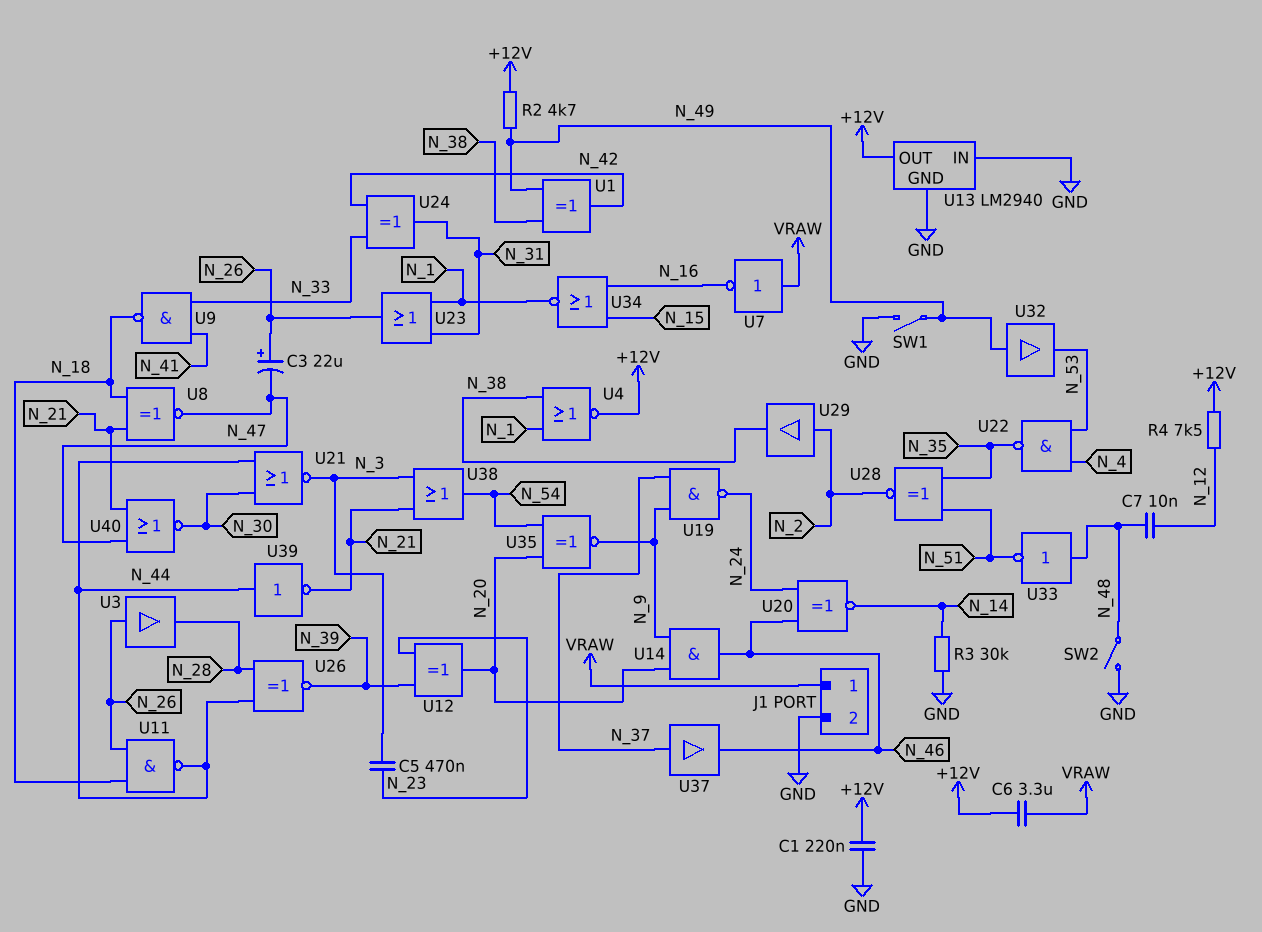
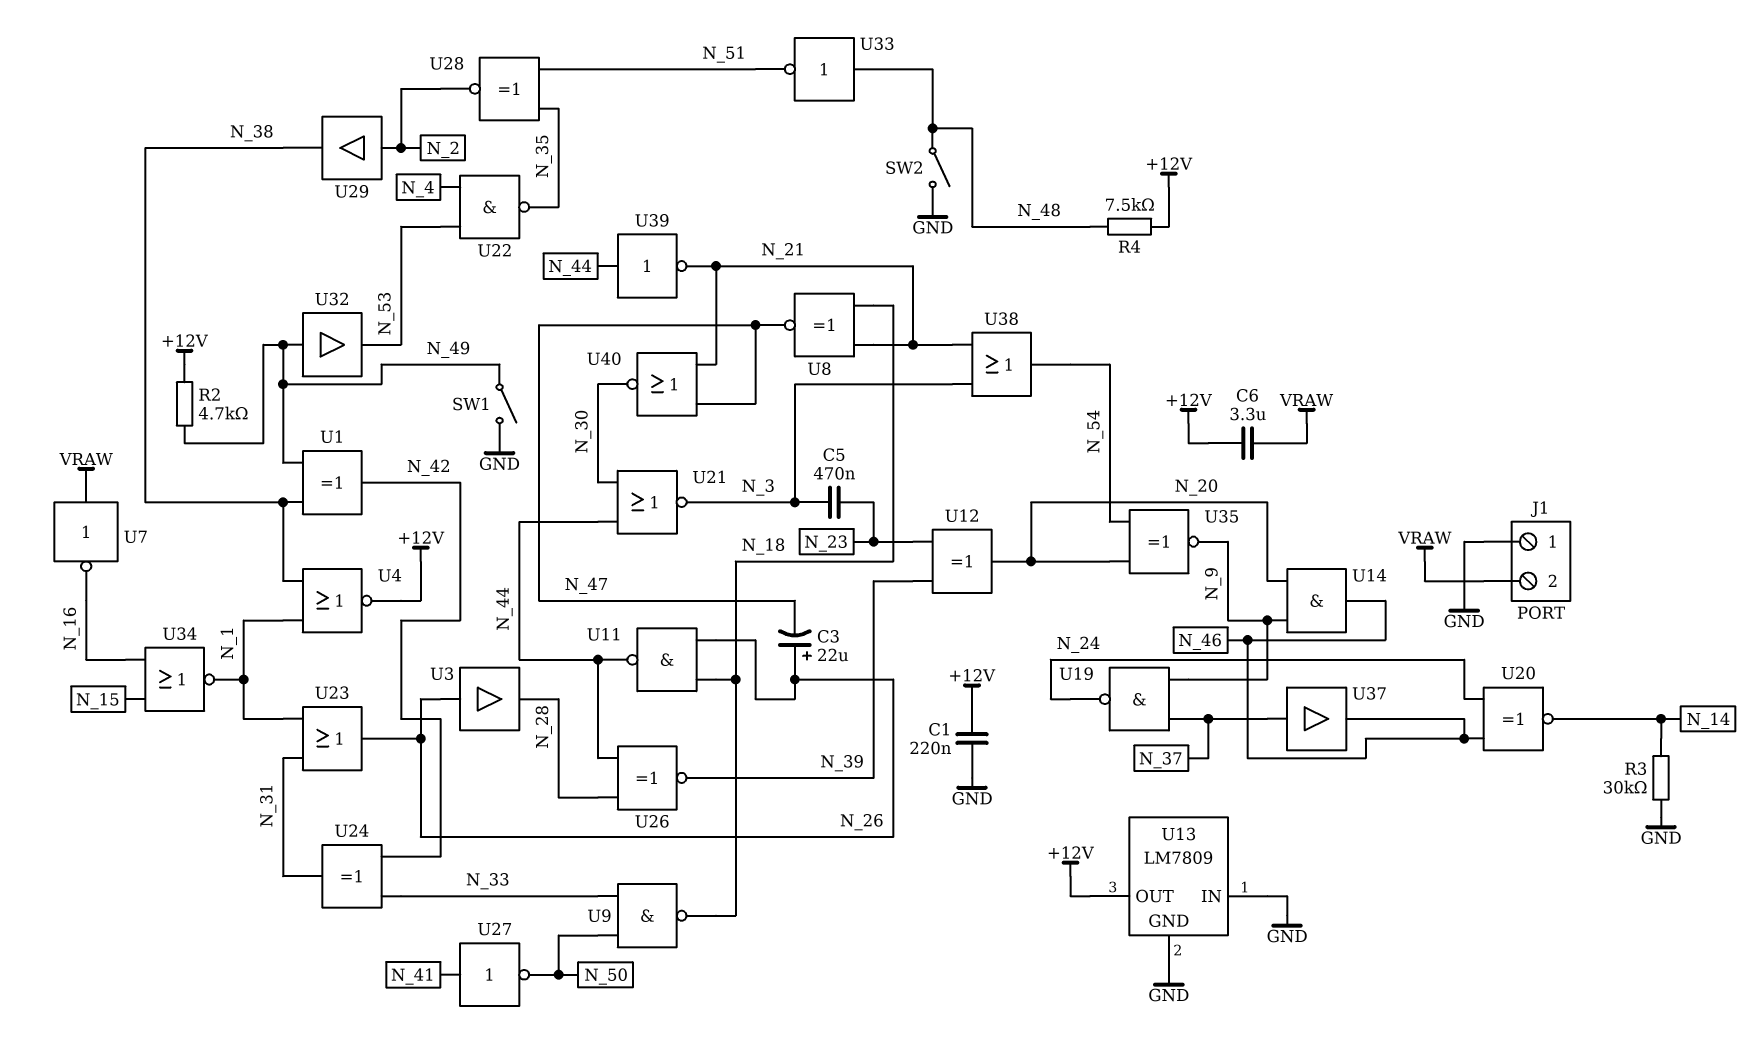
C7: 10nF (N_12, N_48) -> none
J1 pin 1: VRAW -> GND
J1 pin 2: GND -> VRAW
R4: 7.5k (+12V, N_12) -> 7.5k (+12V, N_48)
U9: NAND (in N_33, in N_41, out N_18) -> NAND (in N_33, in N_50, out N_18)
U13: LM2940 -> LM7809
U27: none -> NOT (in N_41, out N_50)

